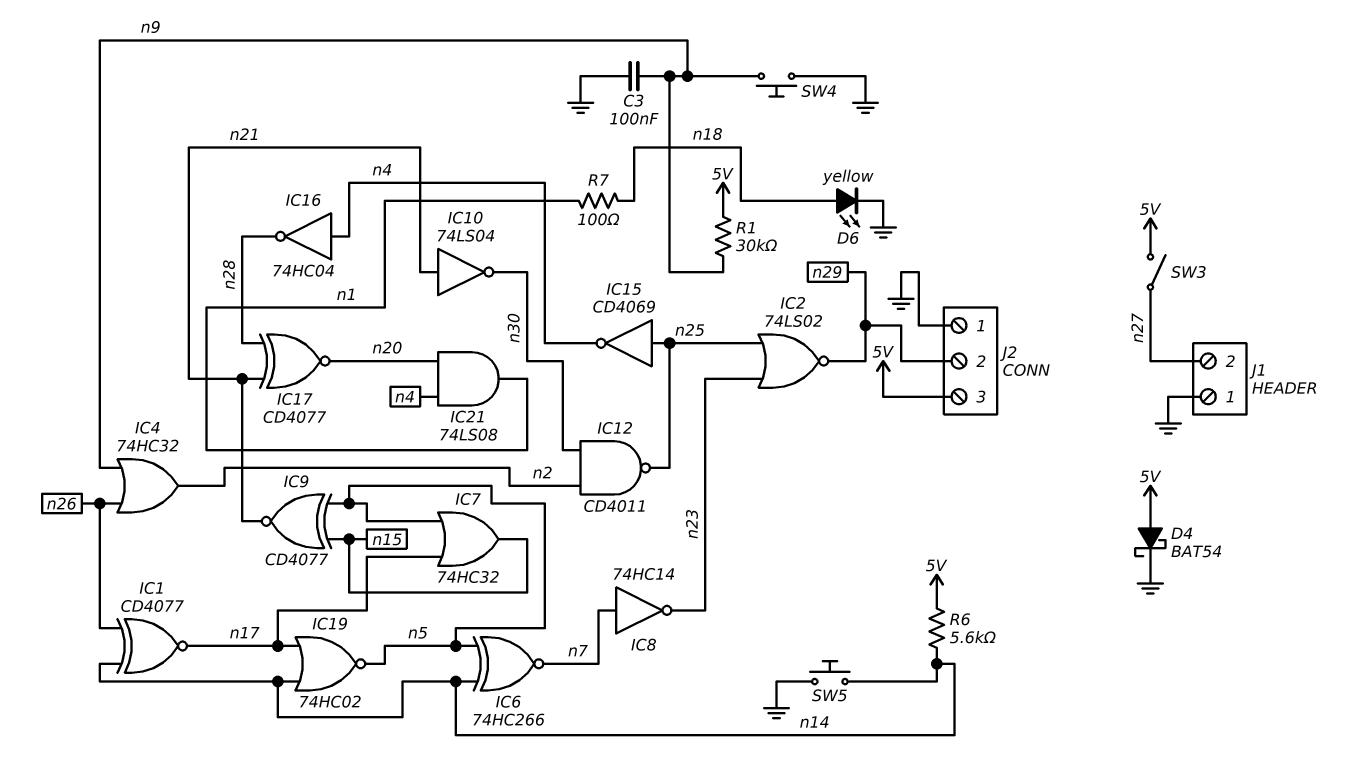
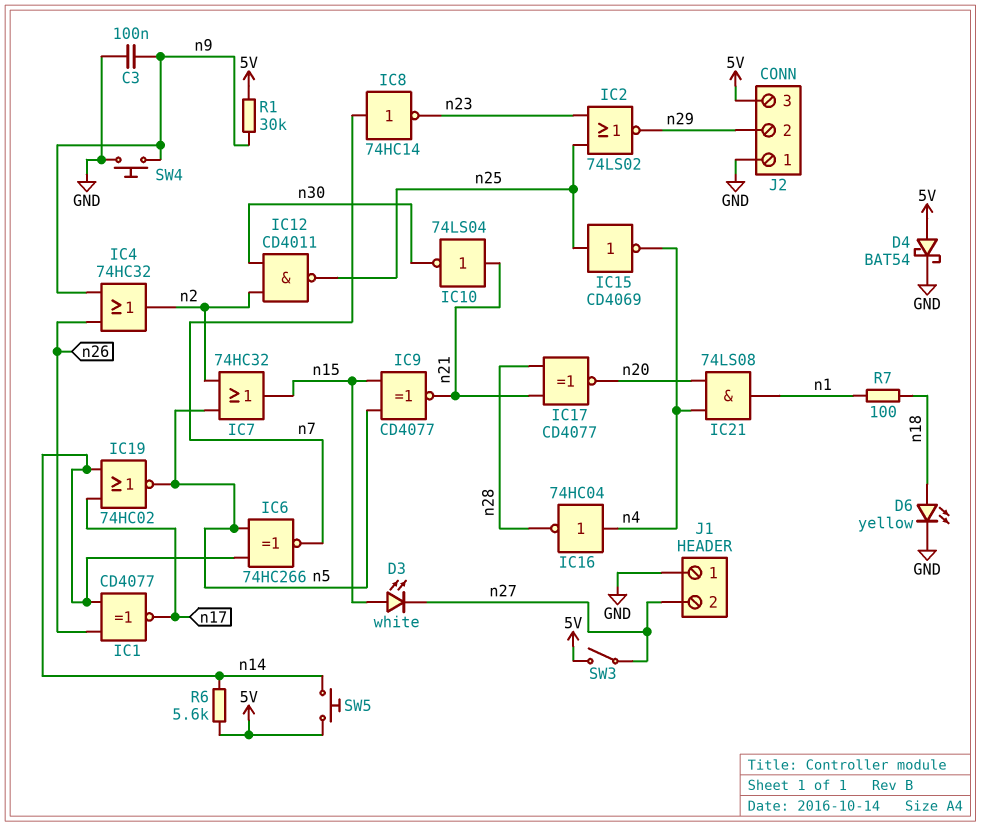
D3: none -> LED white (A n15, K n27)
IC7: OR 74HC32 (in n5, in n17, out n15) -> OR 74HC32 (in n2, in n5, out n15)
SW5: button (GND, n14) -> button (5V, n14)

